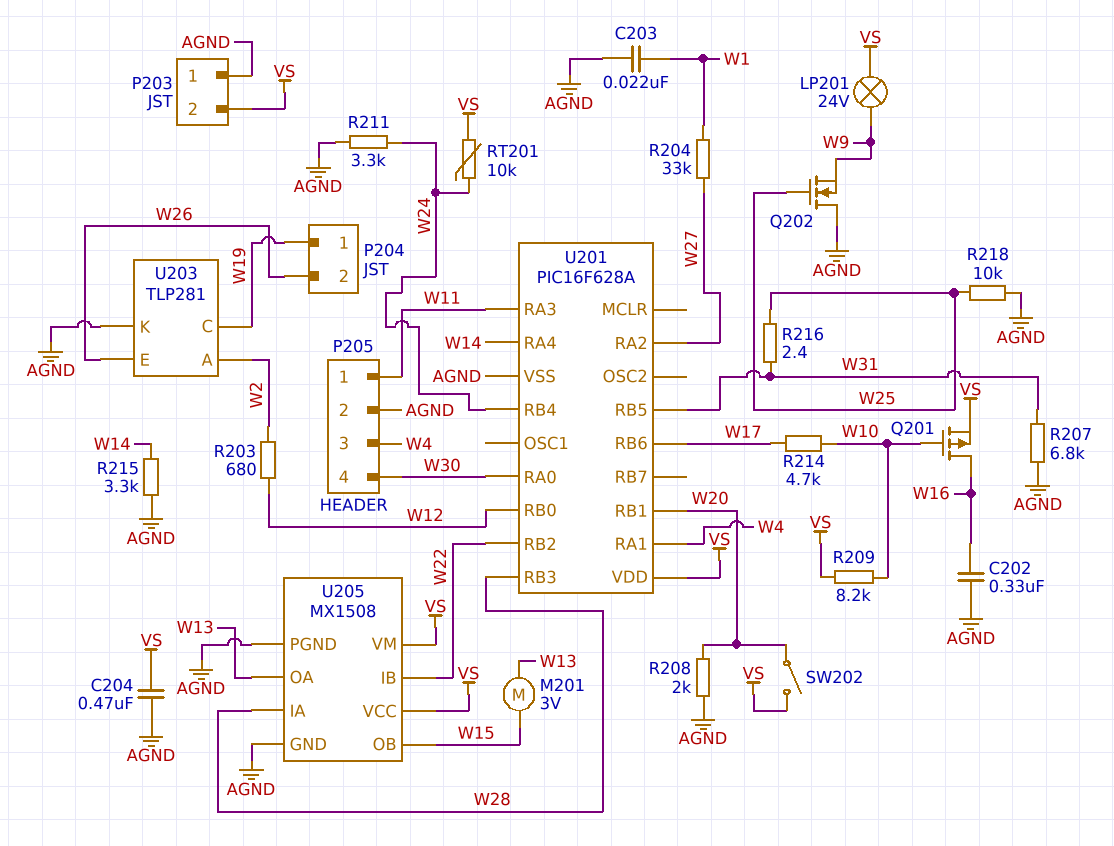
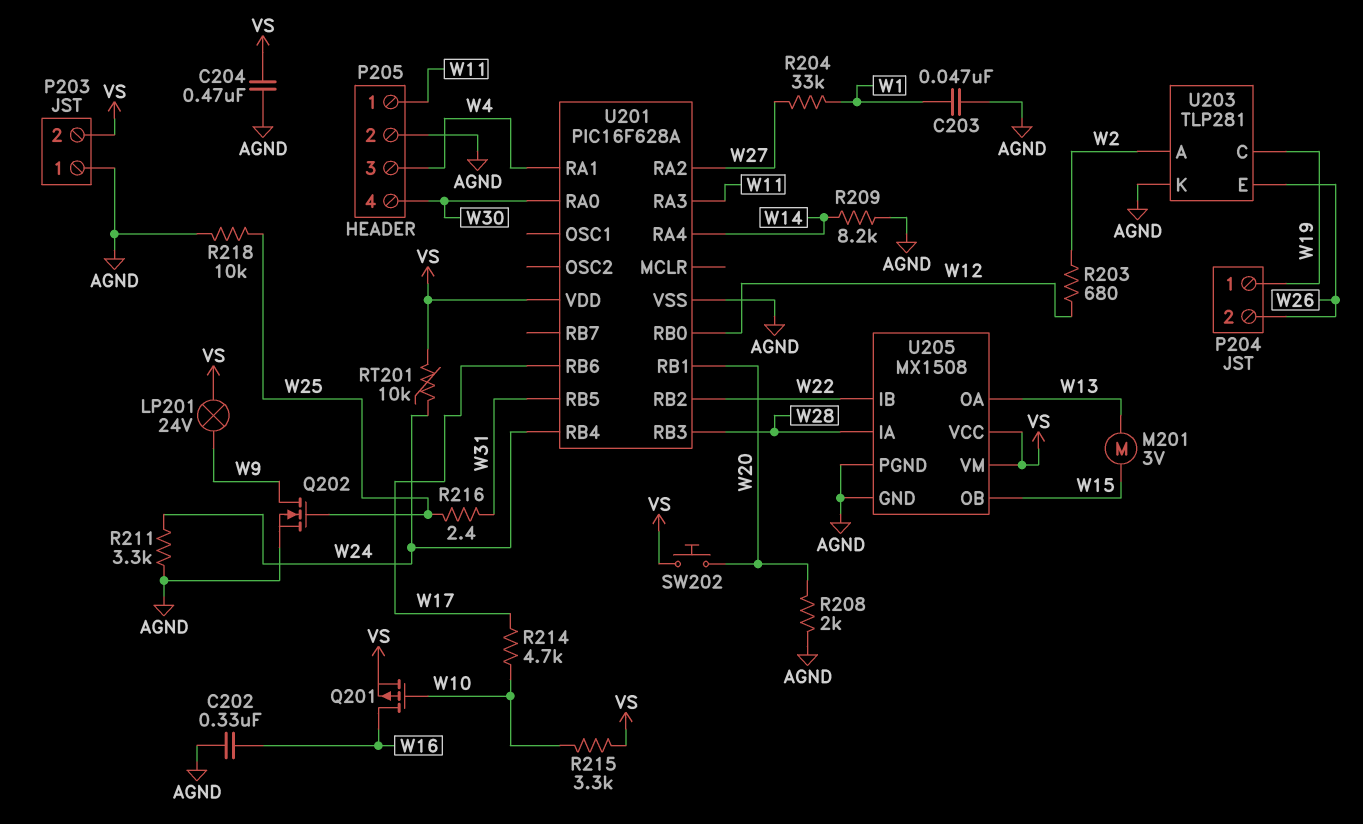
C203: 22nF (AGND, W1) -> 47nF (AGND, W1)
Q202: NMOS (G W25, D AGND, S W9) -> NMOS (G W25, D W9, S AGND)
R207: 6.8k (AGND, W31) -> none
R209: 8.2k (VS, W10) -> 8.2k (AGND, W14)
R215: 3.3k (AGND, W14) -> 3.3k (VS, W10)
SW202: switch (VS, W20) -> button (VS, W20)

